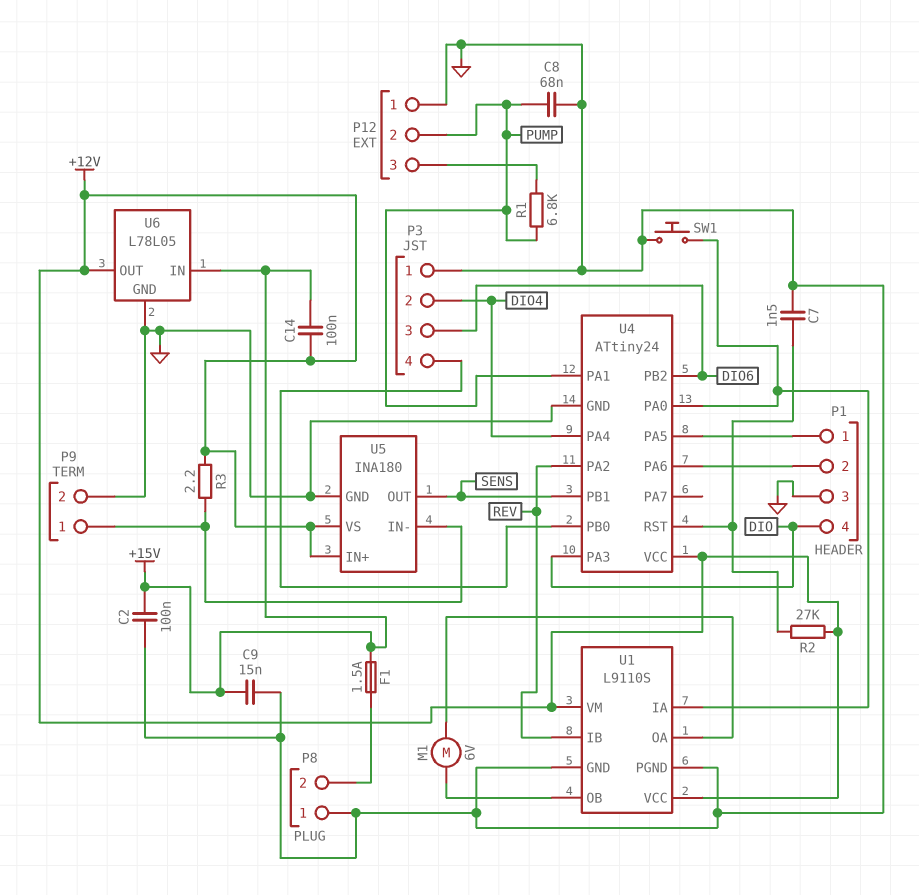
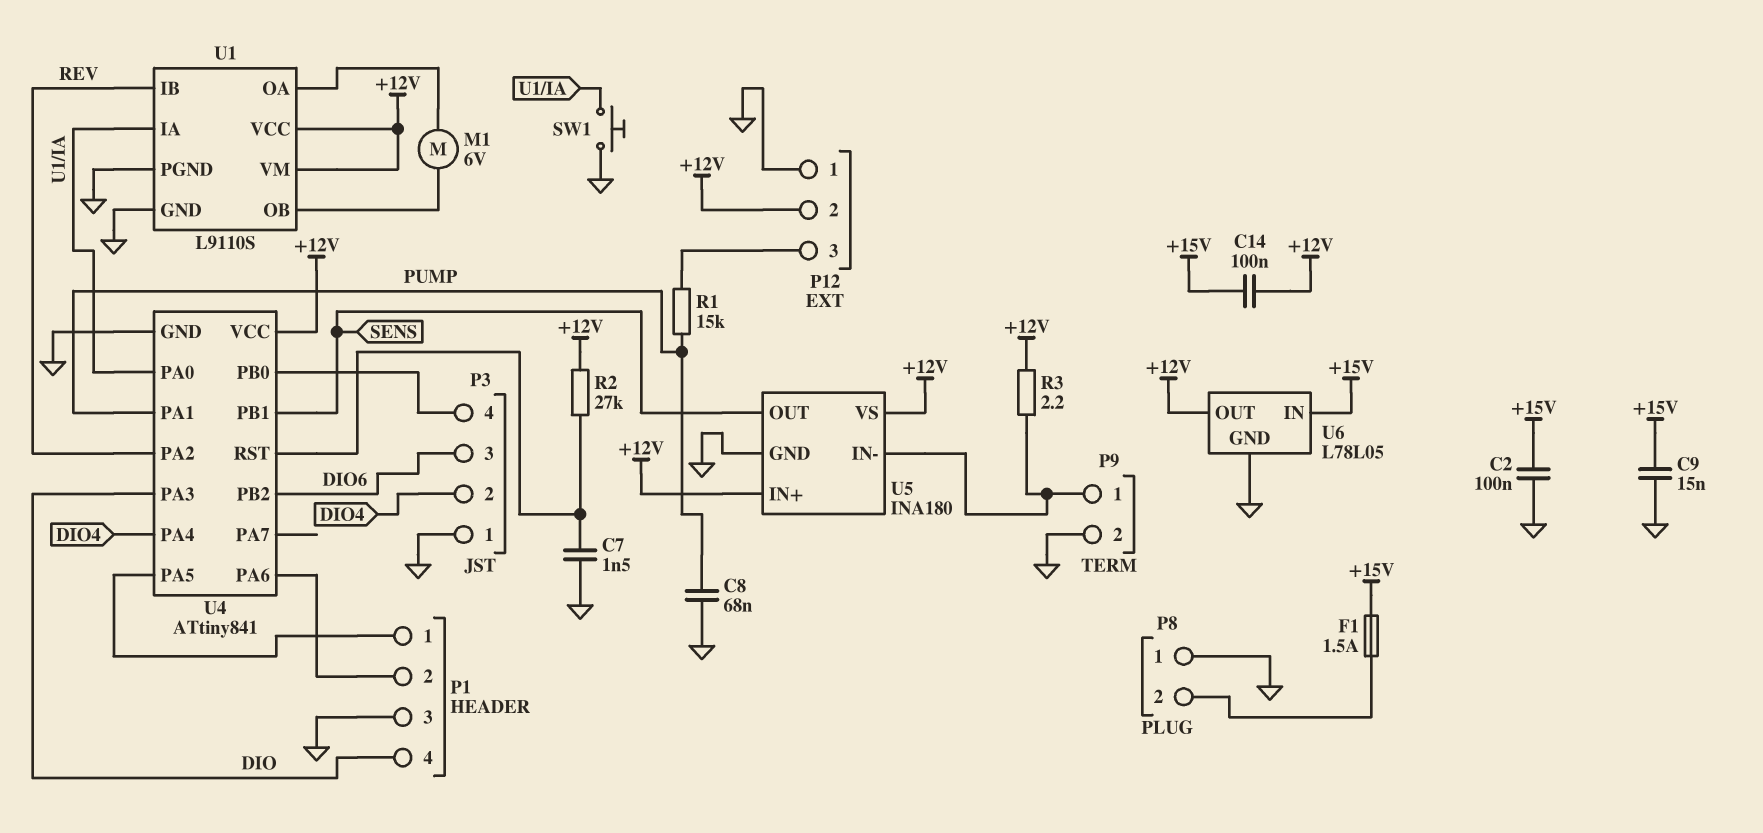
P12 pin 2: PUMP -> +12V
R1: 6.8k (P12/3, PUMP) -> 15k (P12/3, PUMP)
U4: ATtiny24 -> ATtiny841

